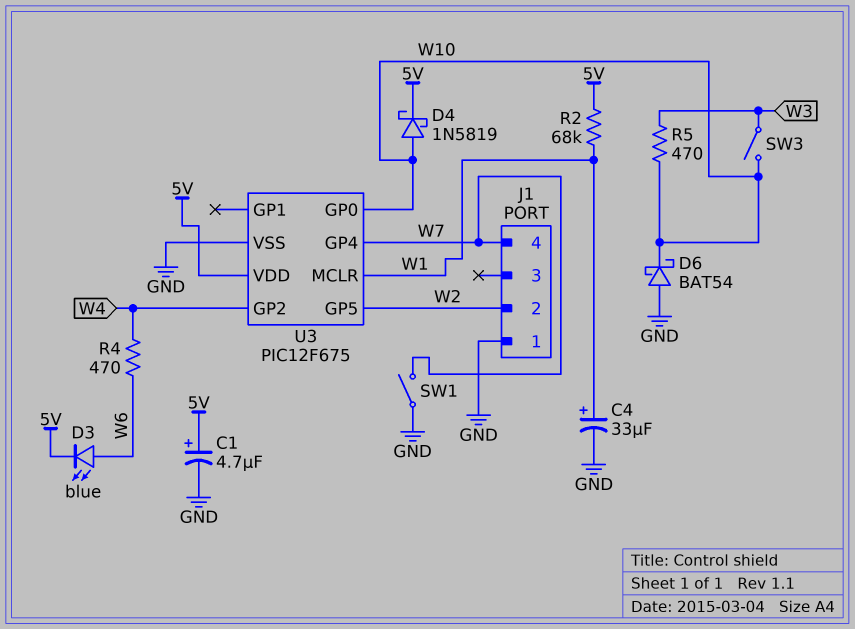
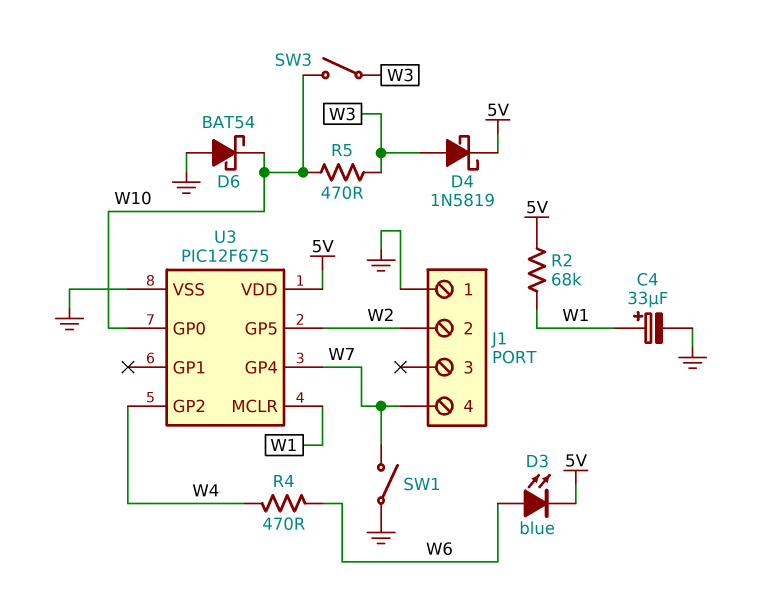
C1: 4.7uF (plus 5V, minus GND) -> none
D4: schottky 1N5819 (A W10, K 5V) -> schottky 1N5819 (A W3, K 5V)

